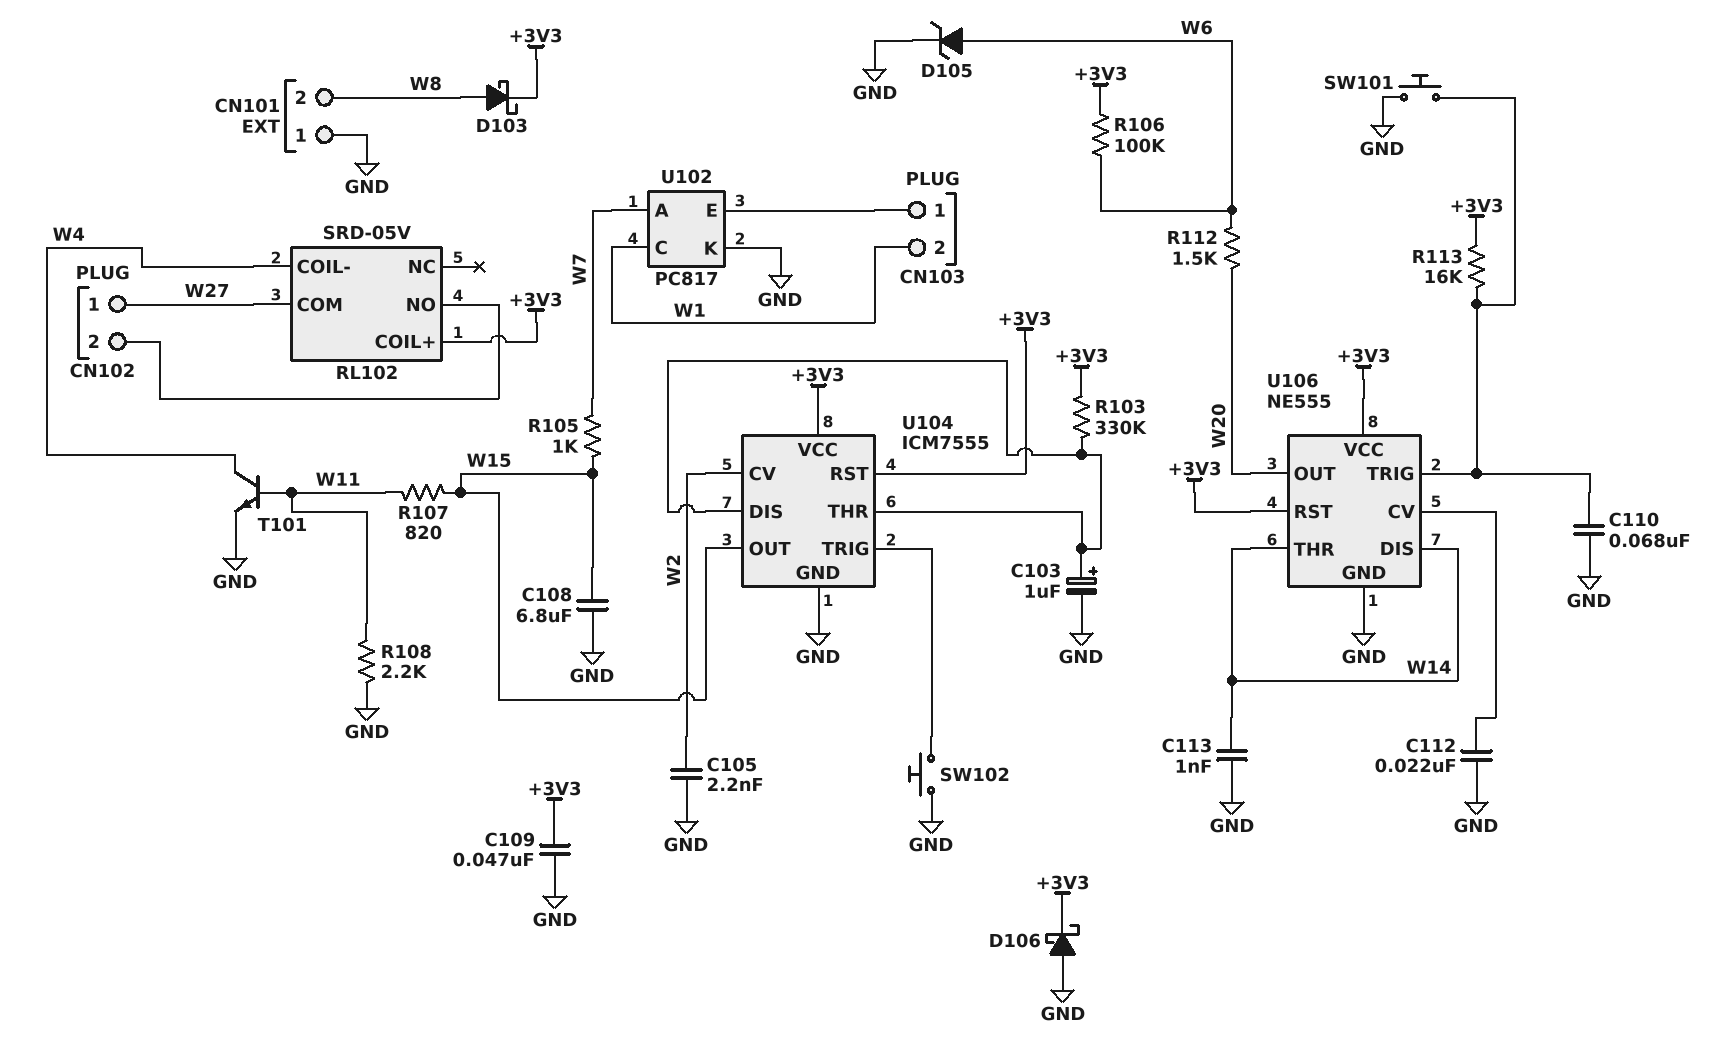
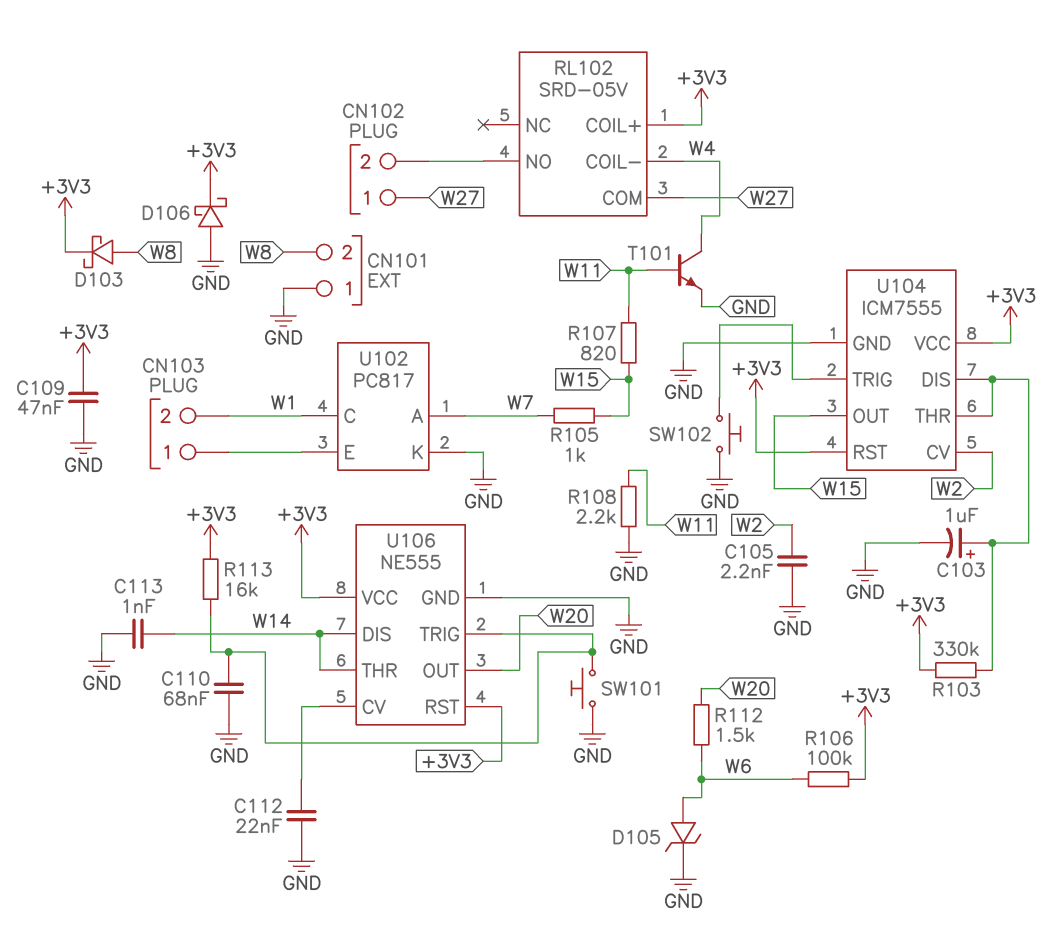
C108: 6.8uF (GND, W15) -> none

